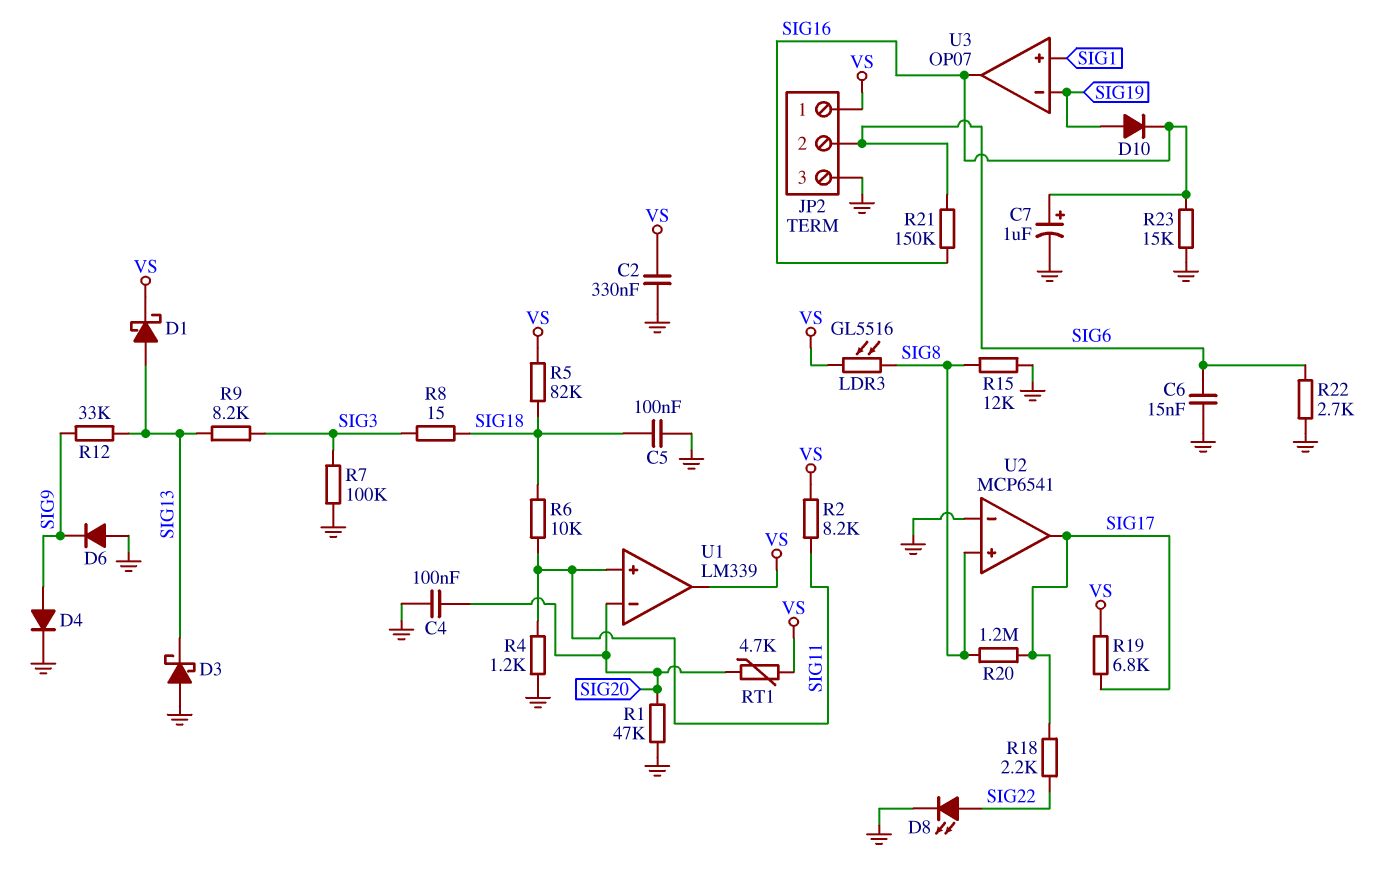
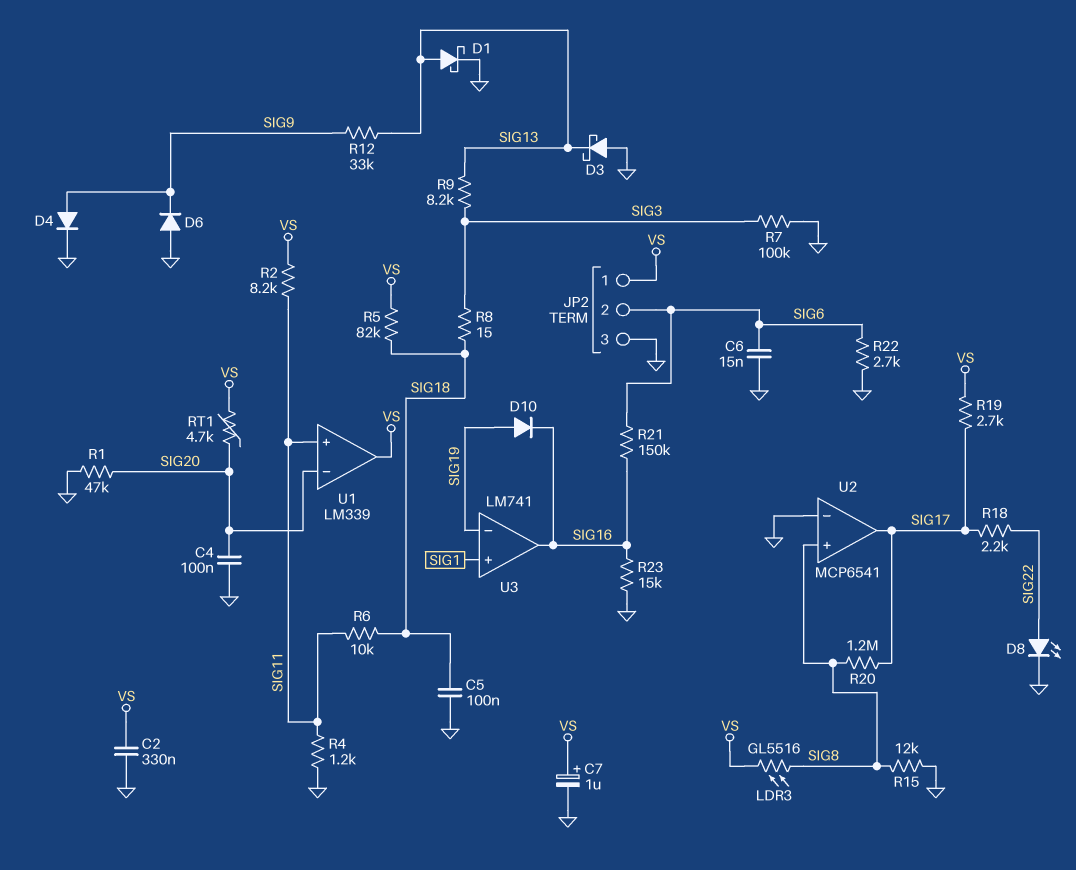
C7: 1uF (plus SIG16, minus GND) -> 1uF (plus VS, minus GND)
D1: schottky (A SIG13, K VS) -> schottky (A SIG13, K GND)
R19: 6.8k (SIG17, VS) -> 2.7k (SIG17, VS)
U3: OP07 -> LM741

